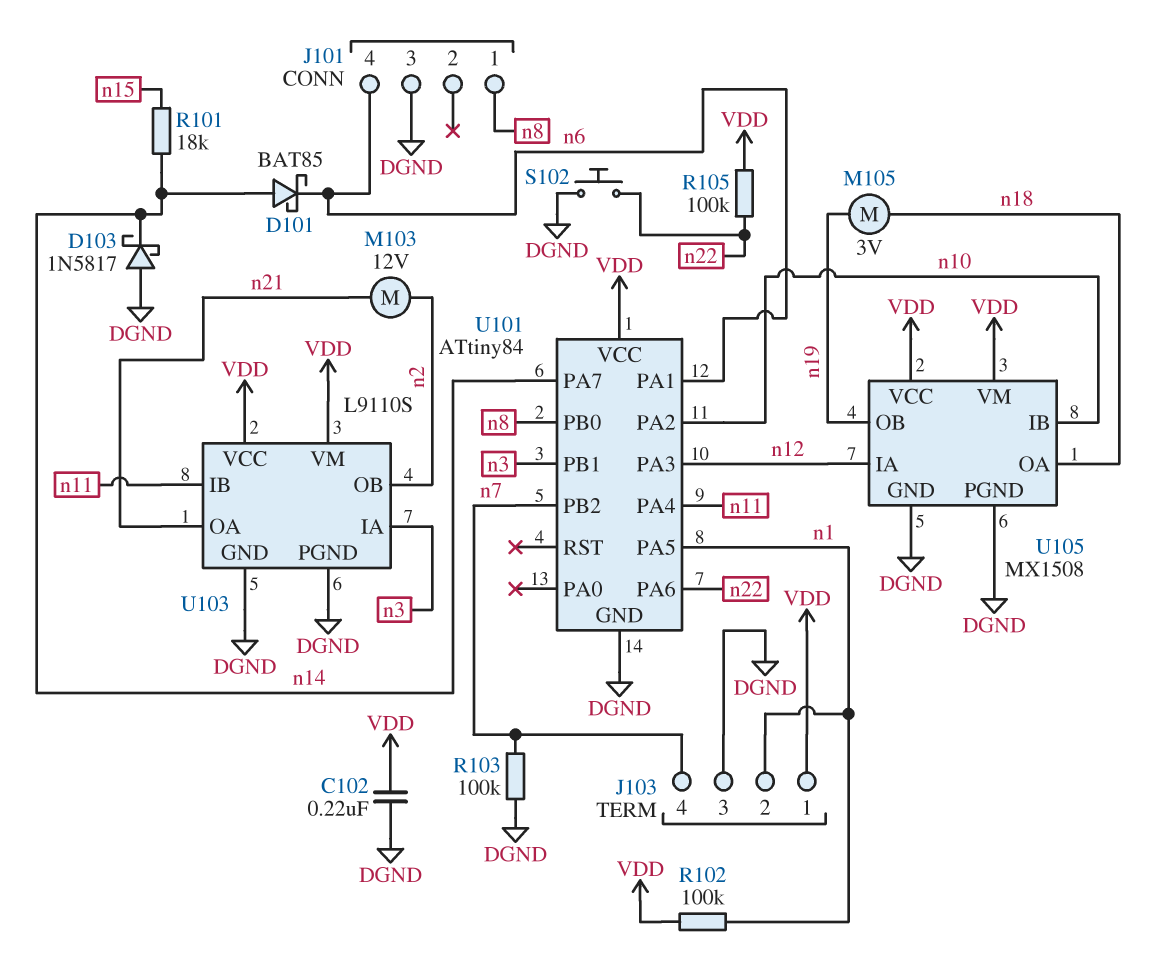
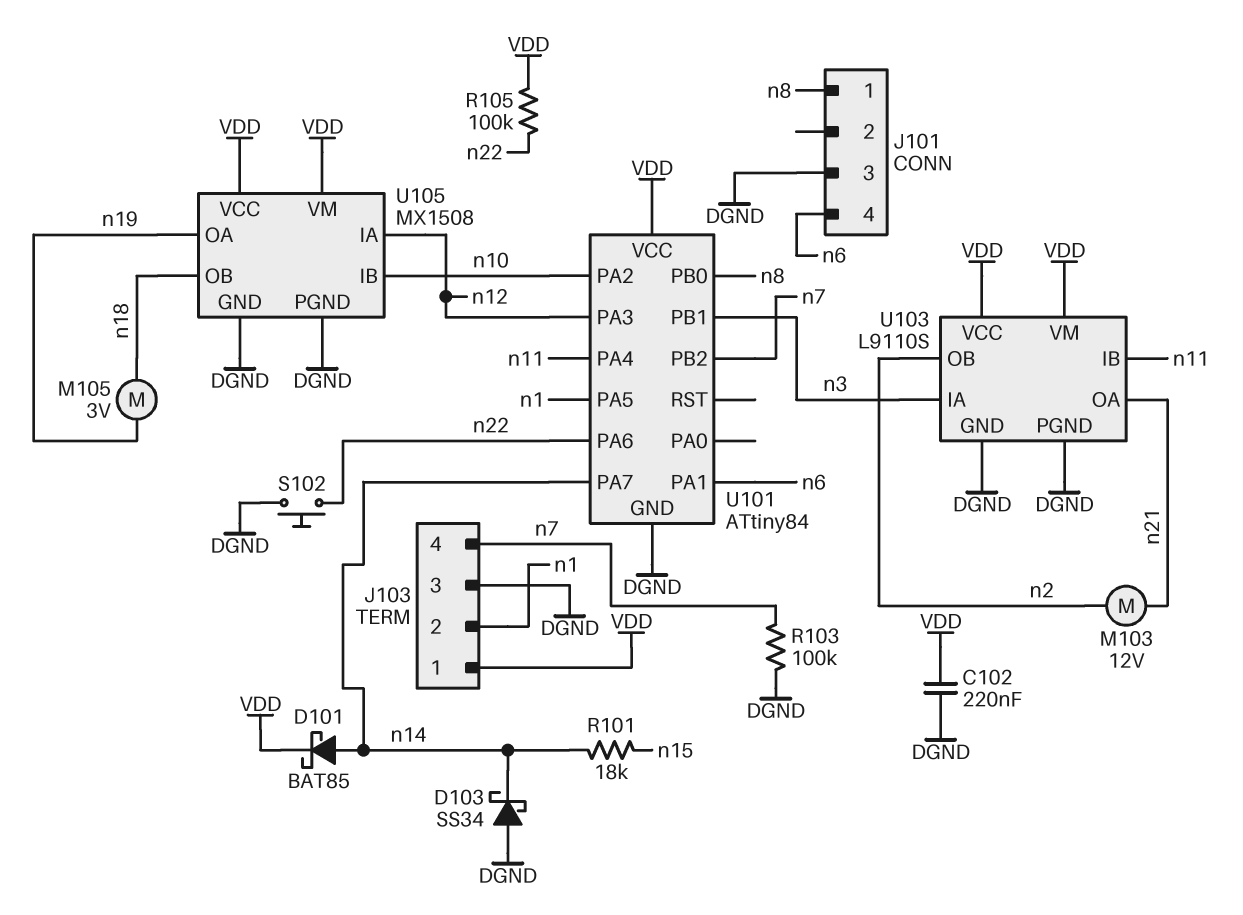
D101: schottky BAT85 (A n14, K n6) -> schottky BAT85 (A n14, K VDD)
D103: schottky 1N5817 (A DGND, K n14) -> schottky SS34 (A DGND, K n14)
R102: 100k (VDD, n1) -> none
U105 pin OA: n18 -> n19
U105 pin OB: n19 -> n18

